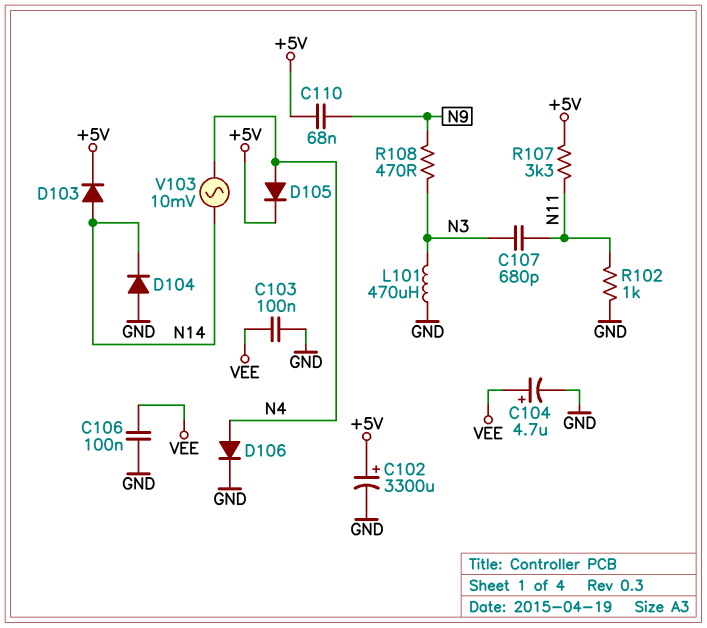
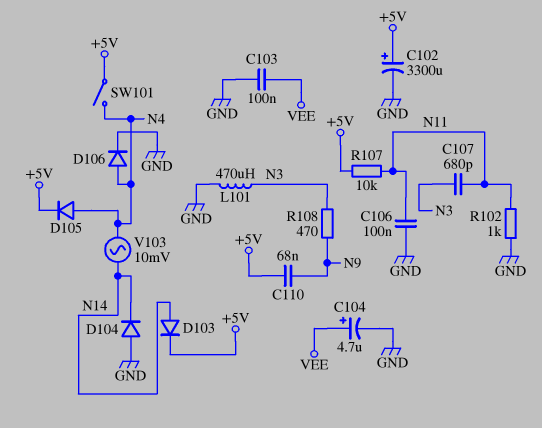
C106: 100nF (GND, VEE) -> 100nF (GND, N11)
R107: 3.3k (+5V, N11) -> 10k (+5V, N11)
SW101: none -> switch (+5V, N4)

